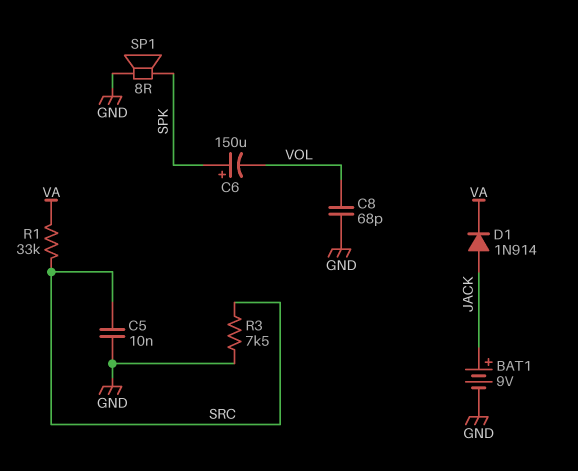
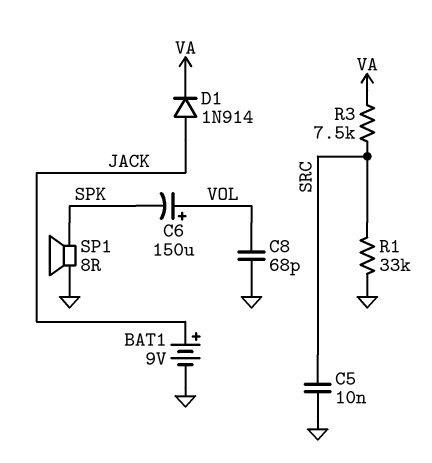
C6: 150uF (plus SPK, minus VOL) -> 150uF (plus VOL, minus SPK)
R1: 33k (SRC, VA) -> 33k (GND, SRC)
R3: 7.5k (GND, SRC) -> 7.5k (SRC, VA)

